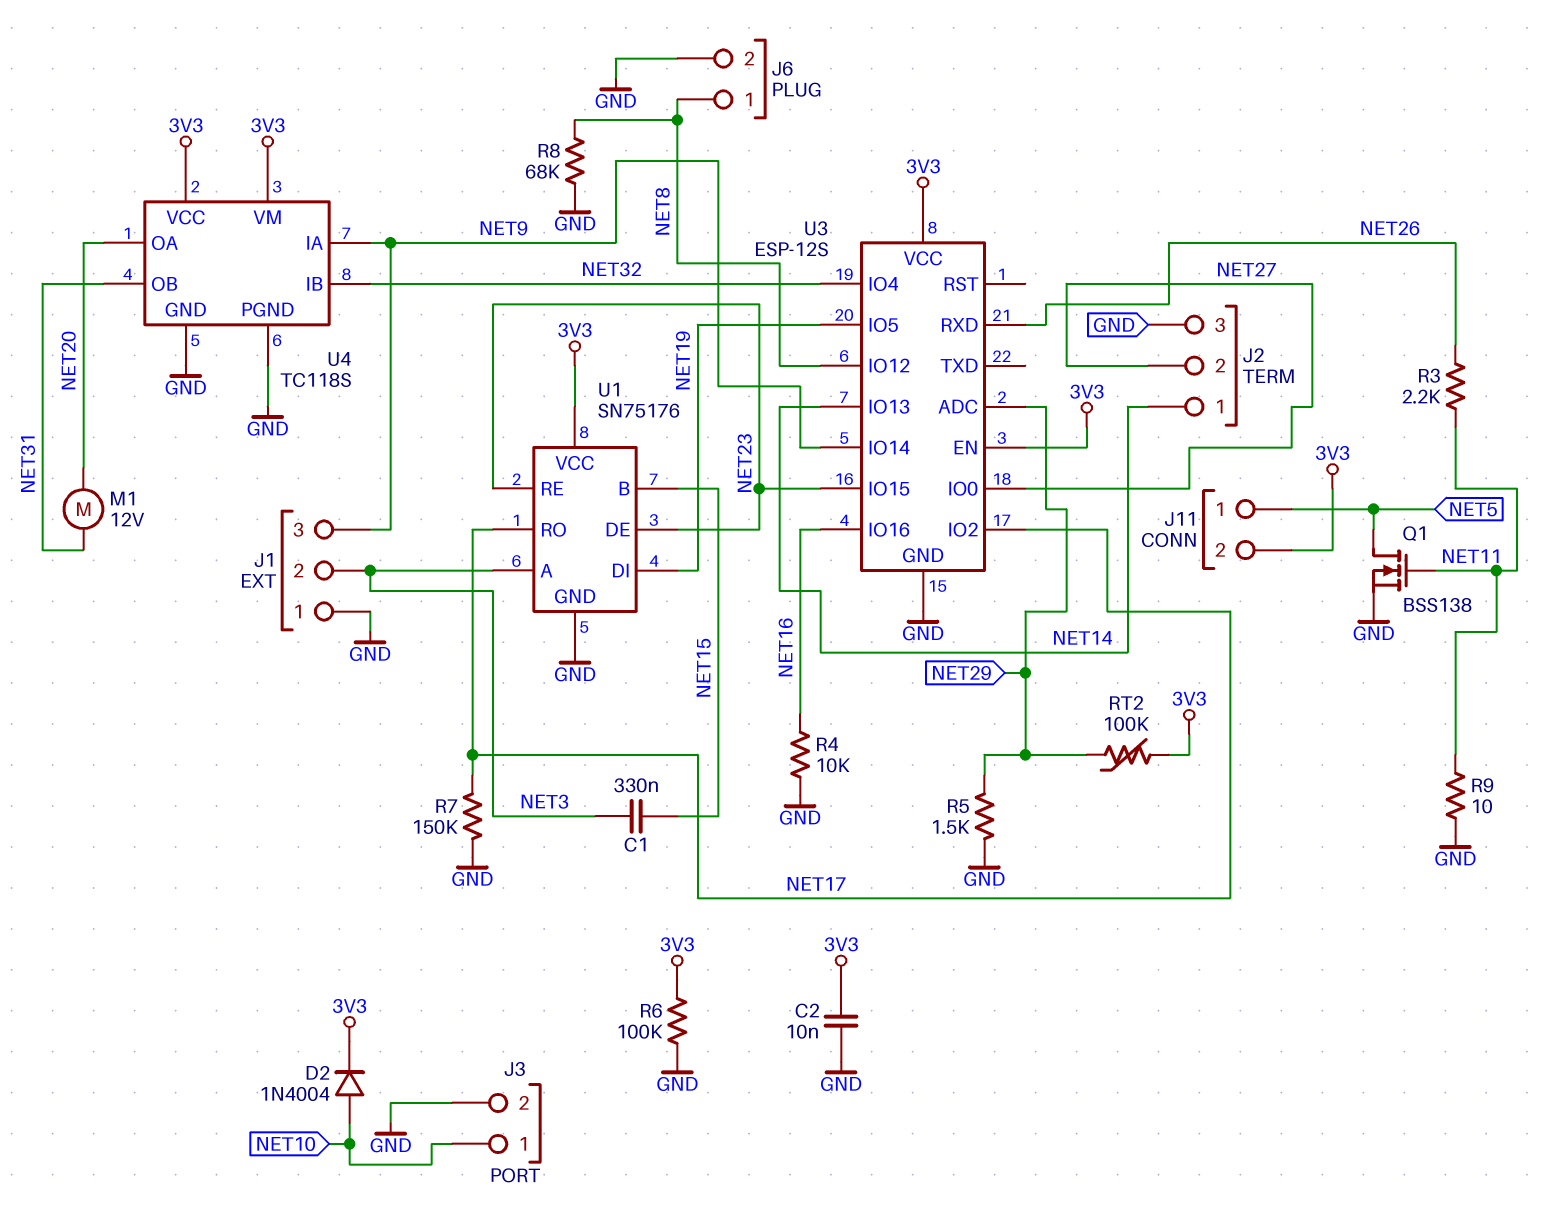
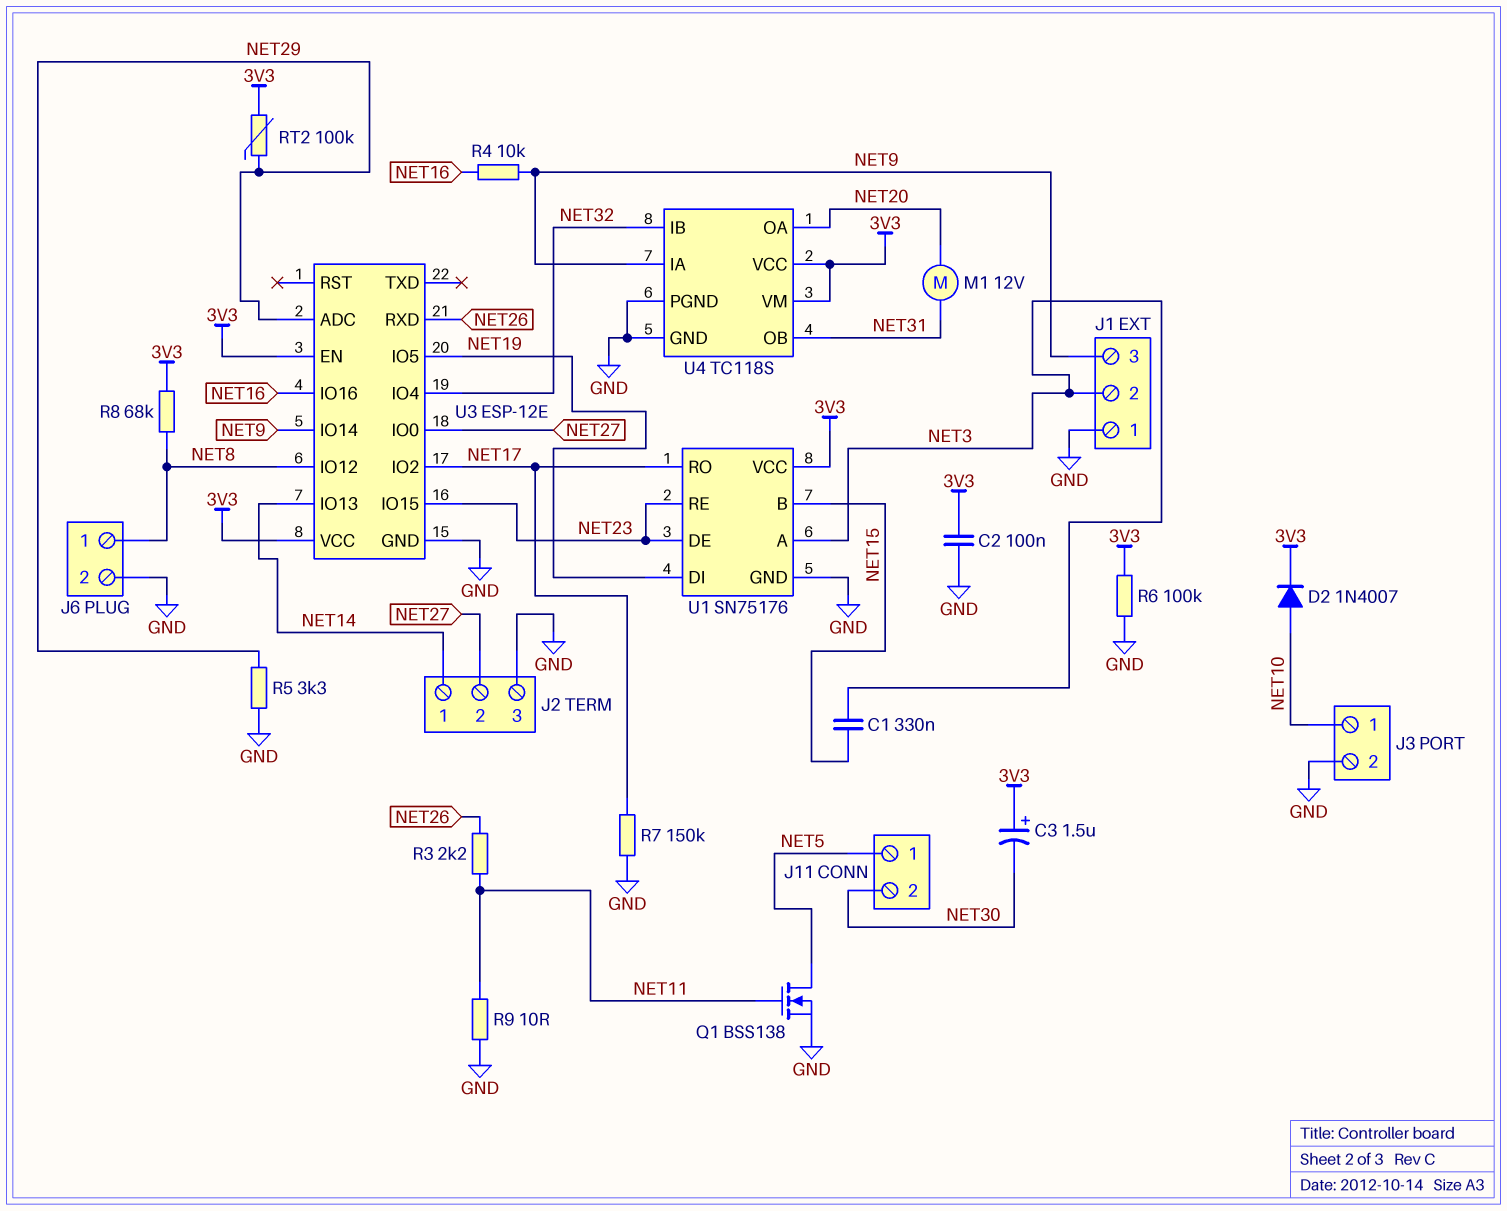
C2: 10nF (3V3, GND) -> 100nF (3V3, GND)
C3: none -> 1.5uF (plus 3V3, minus NET30)
D2: diode 1N4004 (A NET10, K 3V3) -> diode 1N4007 (A NET10, K 3V3)
J11 pin 2: 3V3 -> NET30
R4: 10k (GND, NET16) -> 10k (NET9, NET16)
R5: 1.5k (GND, NET29) -> 3.3k (GND, NET29)
R8: 68k (GND, NET8) -> 68k (3V3, NET8)
U3: ESP-12S -> ESP-12E

